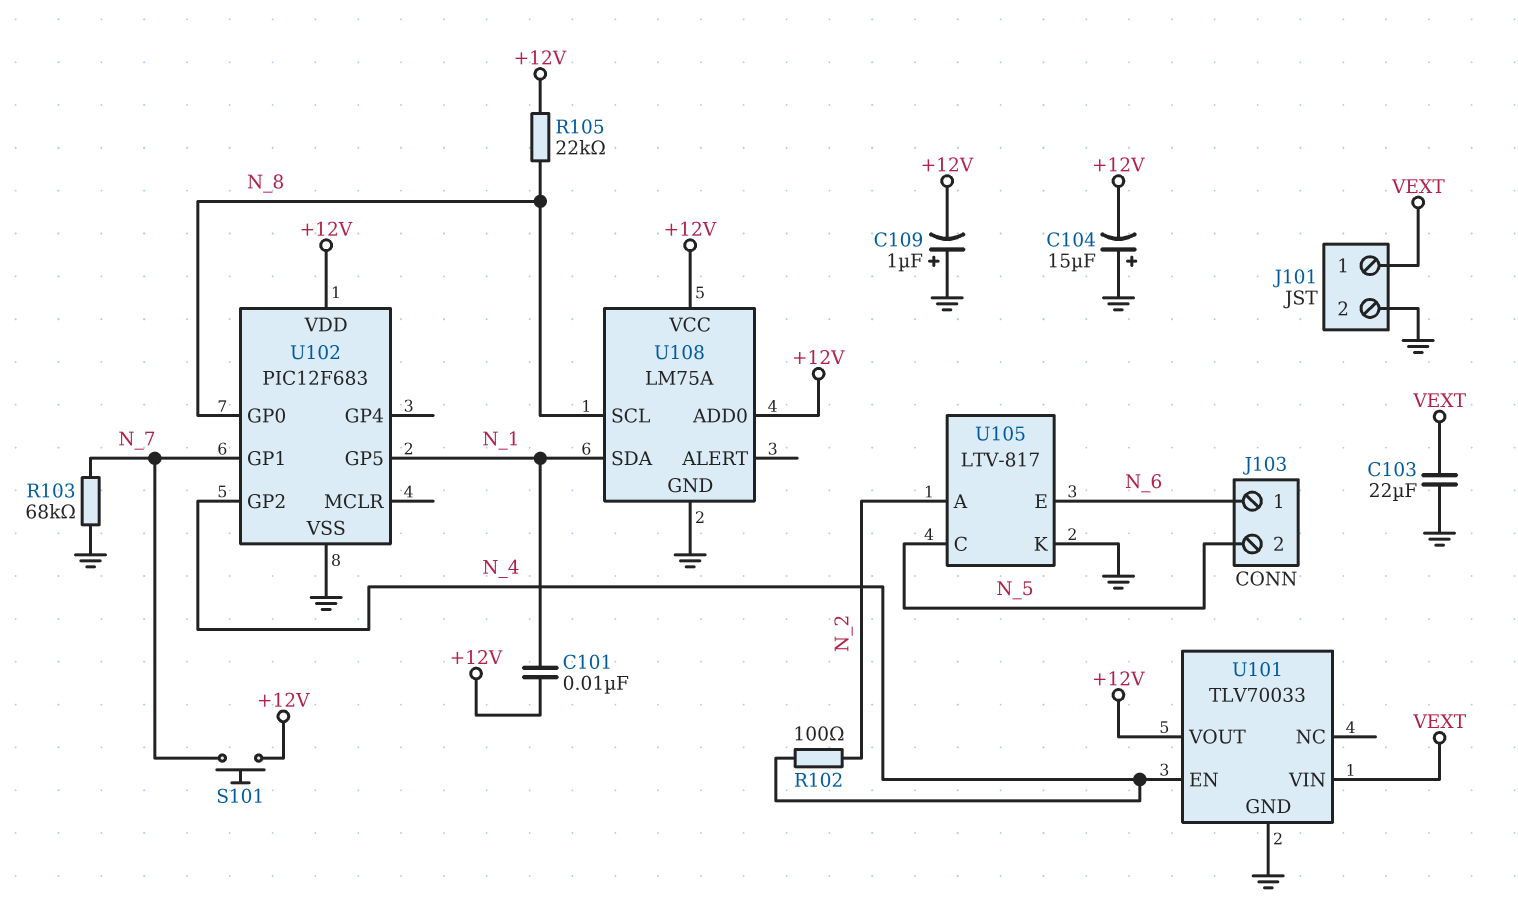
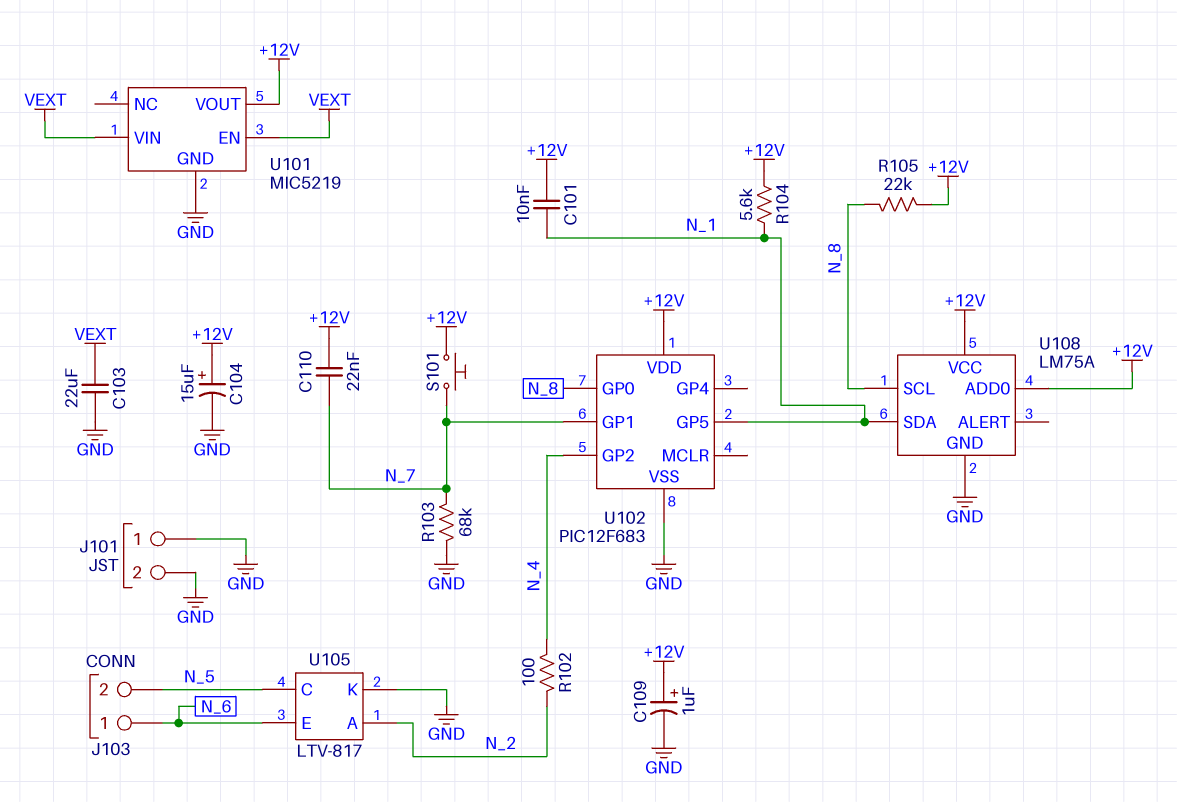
C104: 15uF (plus GND, minus +12V) -> 15uF (plus +12V, minus GND)
C109: 1uF (plus GND, minus +12V) -> 1uF (plus +12V, minus GND)
C110: none -> 22nF (+12V, N_7)
J101 pin 1: VEXT -> GND
R104: none -> 5.6k (+12V, N_1)
U101: TLV70033 -> MIC5219
U101 pin EN: N_4 -> VEXT

